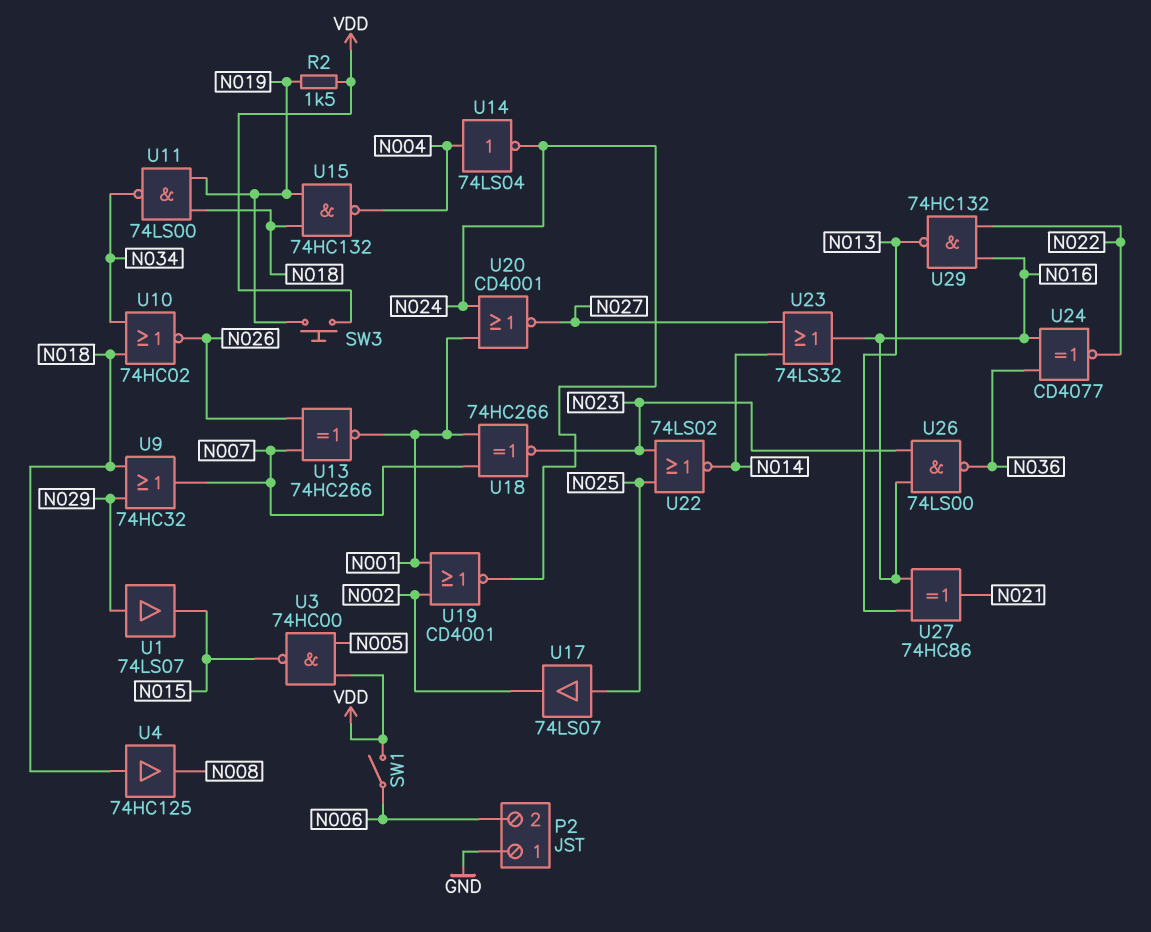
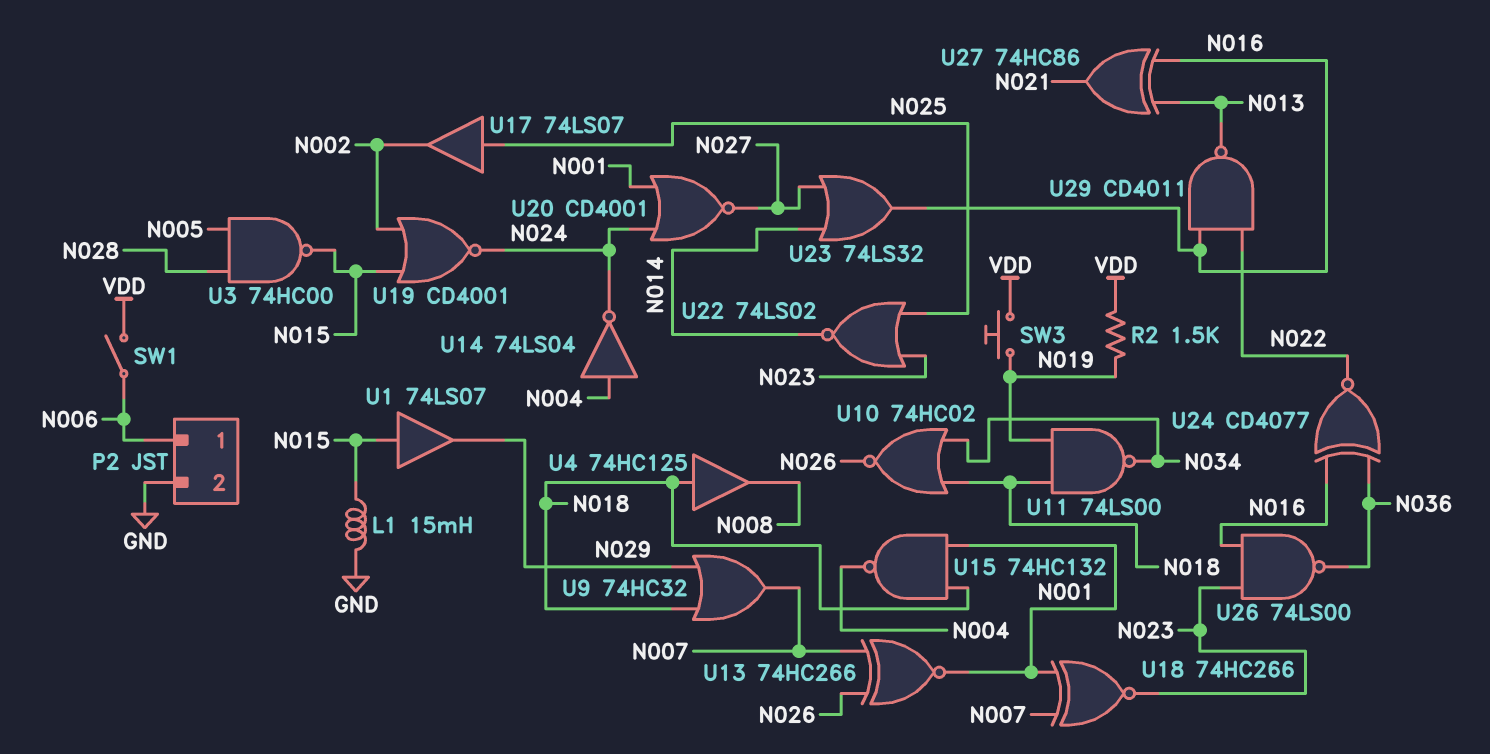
L1: none -> 15mH (GND, N015)
P2 pin 1: GND -> N006
P2 pin 2: N006 -> GND
U1: buffer 74LS07 (in N029, out N015) -> buffer 74LS07 (in N015, out N029)
U3: NAND 74HC00 (in N005, in VDD, out N015) -> NAND 74HC00 (in N005, in N028, out N015)
U15: NAND 74HC132 (in N018, in N019, out N004) -> NAND 74HC132 (in N001, in N018, out N004)
U19: NOR CD4001 (in N001, in N002, out N024) -> NOR CD4001 (in N002, in N015, out N024)
U29: NAND 74HC132 (in N016, in N022, out N013) -> NAND CD4011 (in N016, in N022, out N013)

